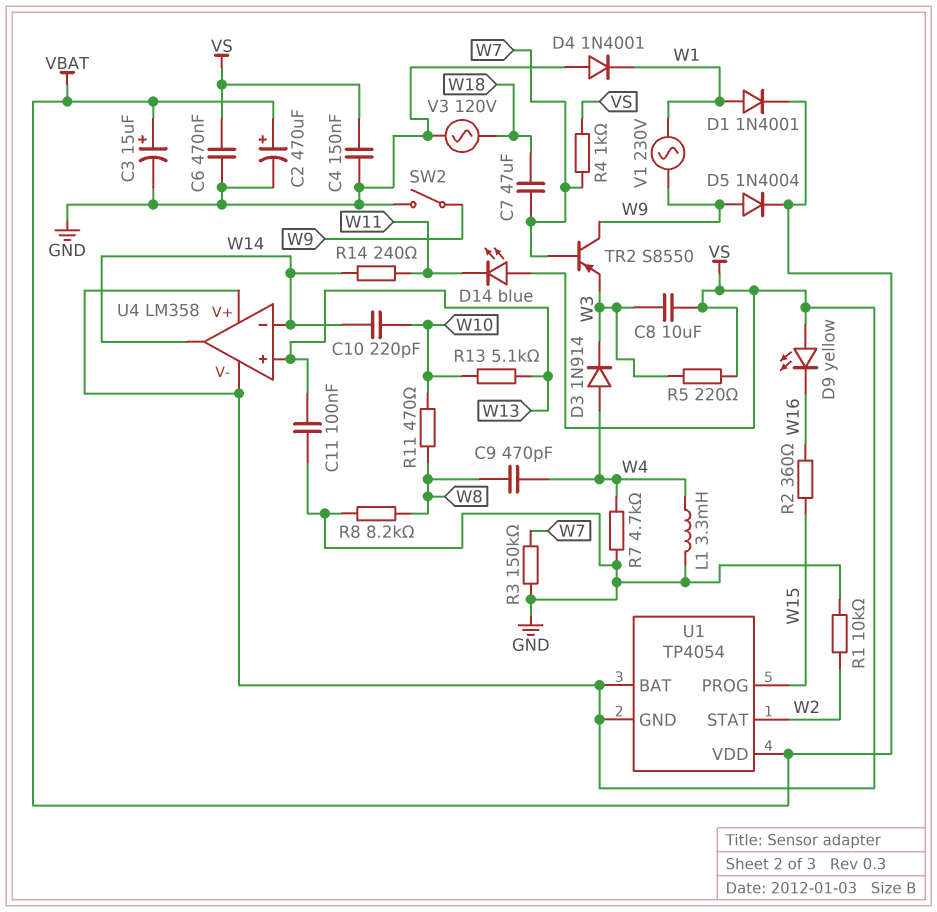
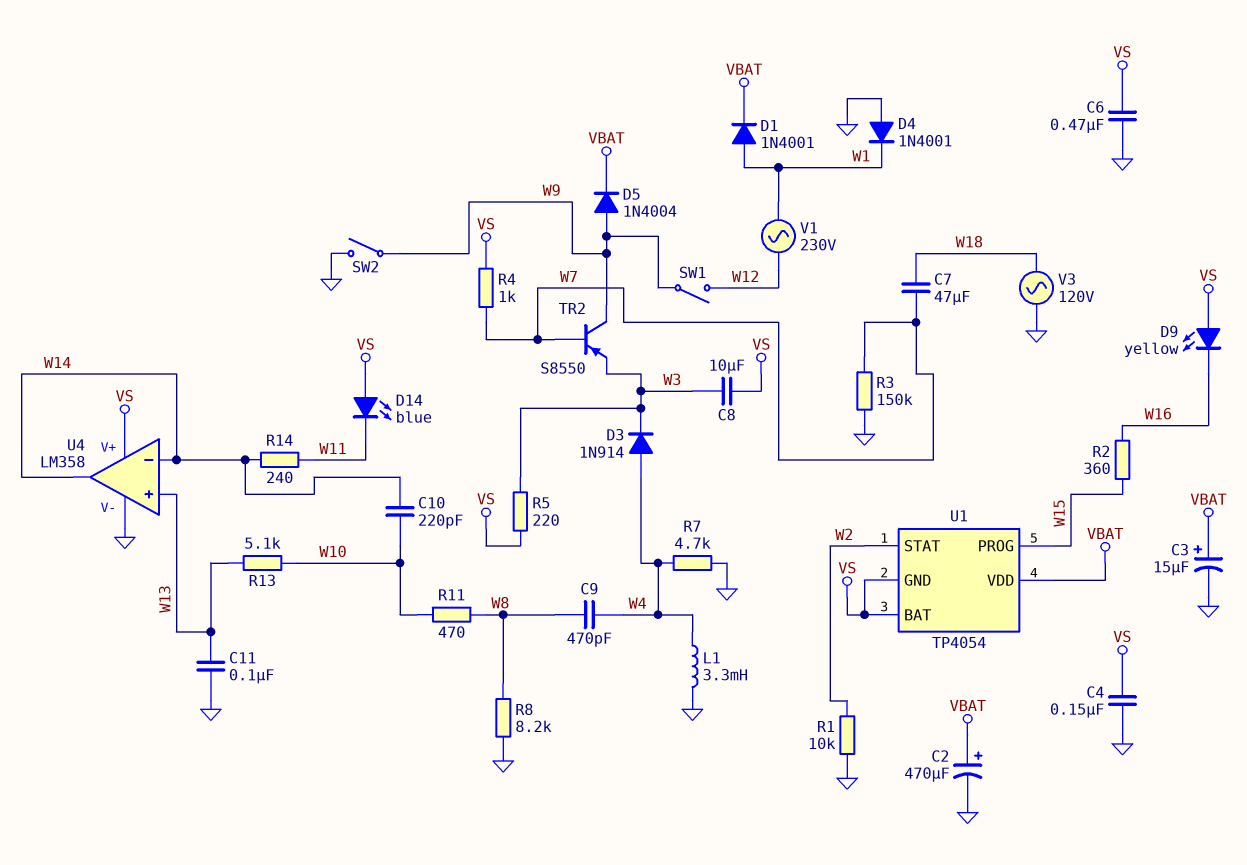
SW1: none -> switch (W9, W12)
U4 pin V-: VS -> GND
V1: AC 230V (W1, W9) -> AC 230V (W1, W12)

